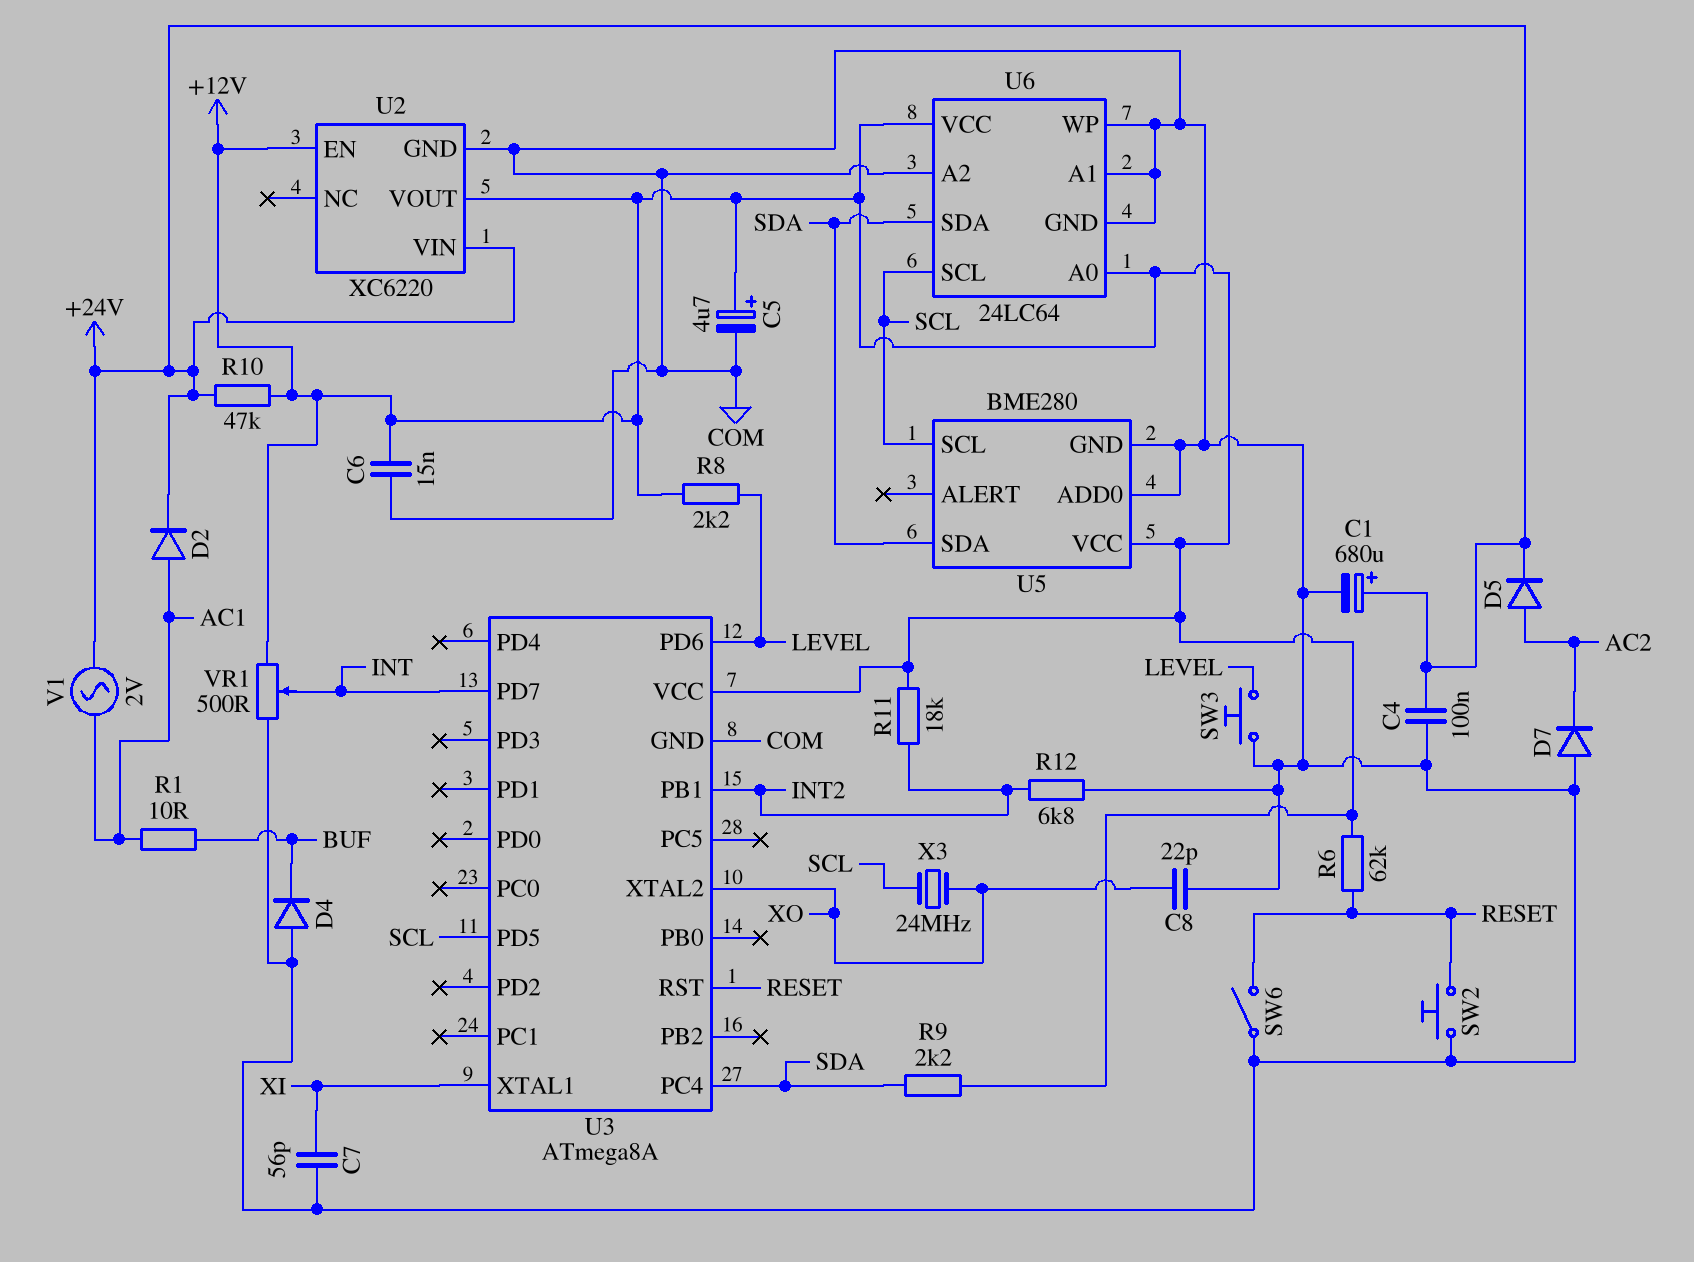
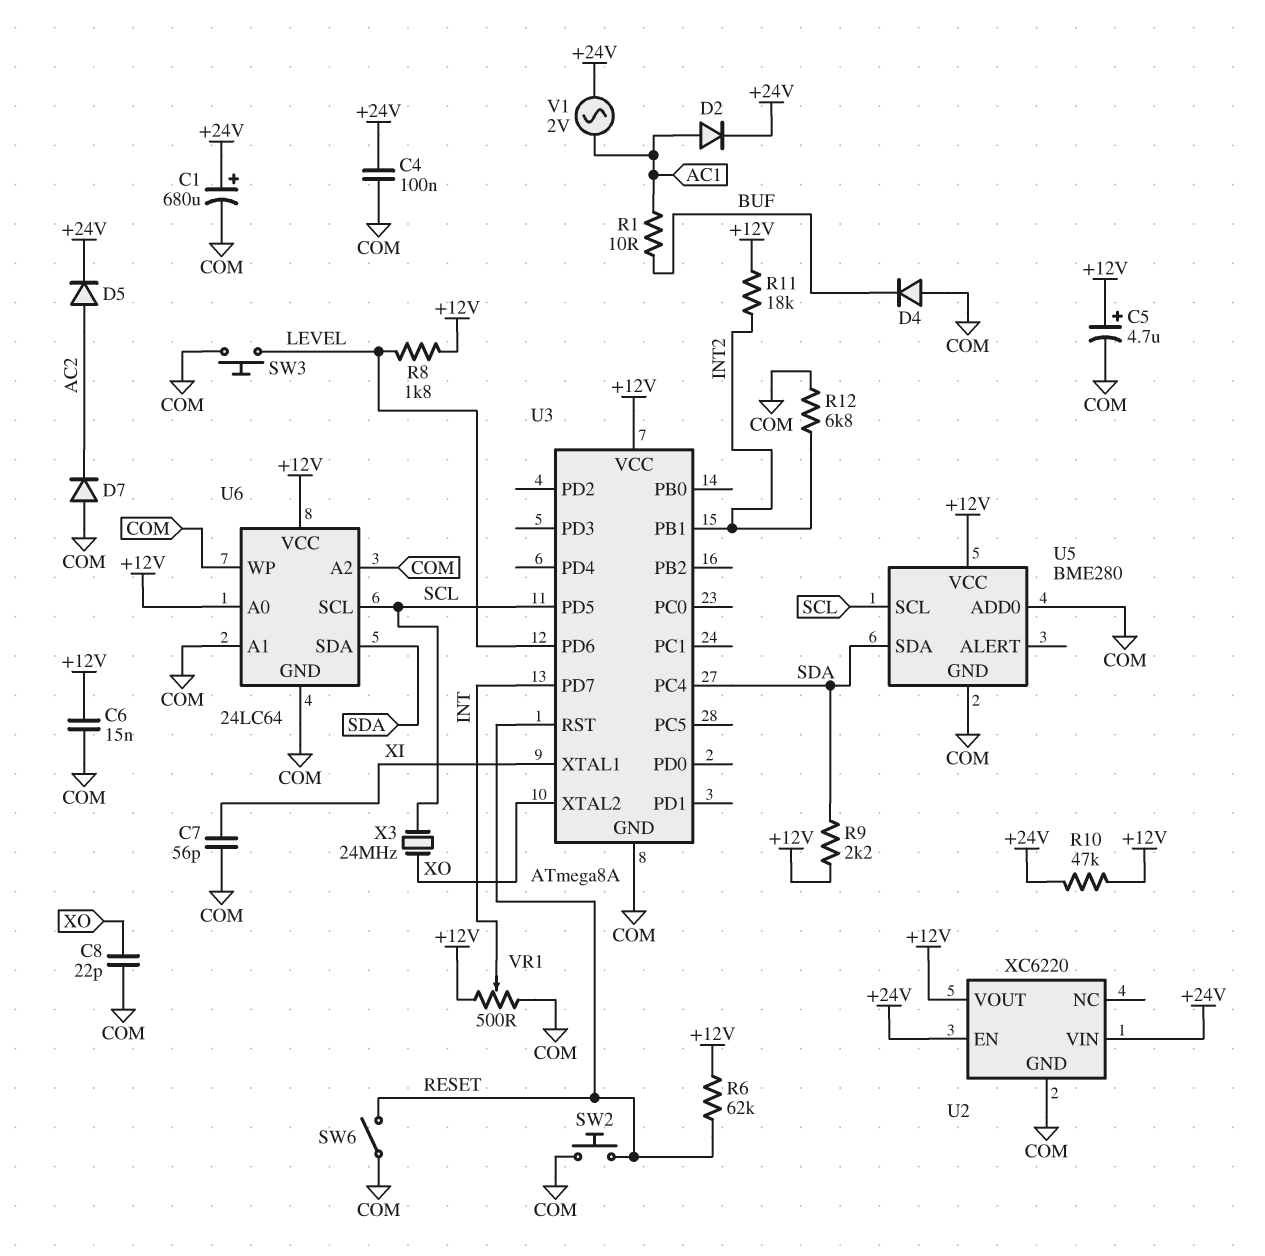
R8: 2.2k (+12V, LEVEL) -> 1.8k (+12V, LEVEL)
U2 pin EN: +12V -> +24V

